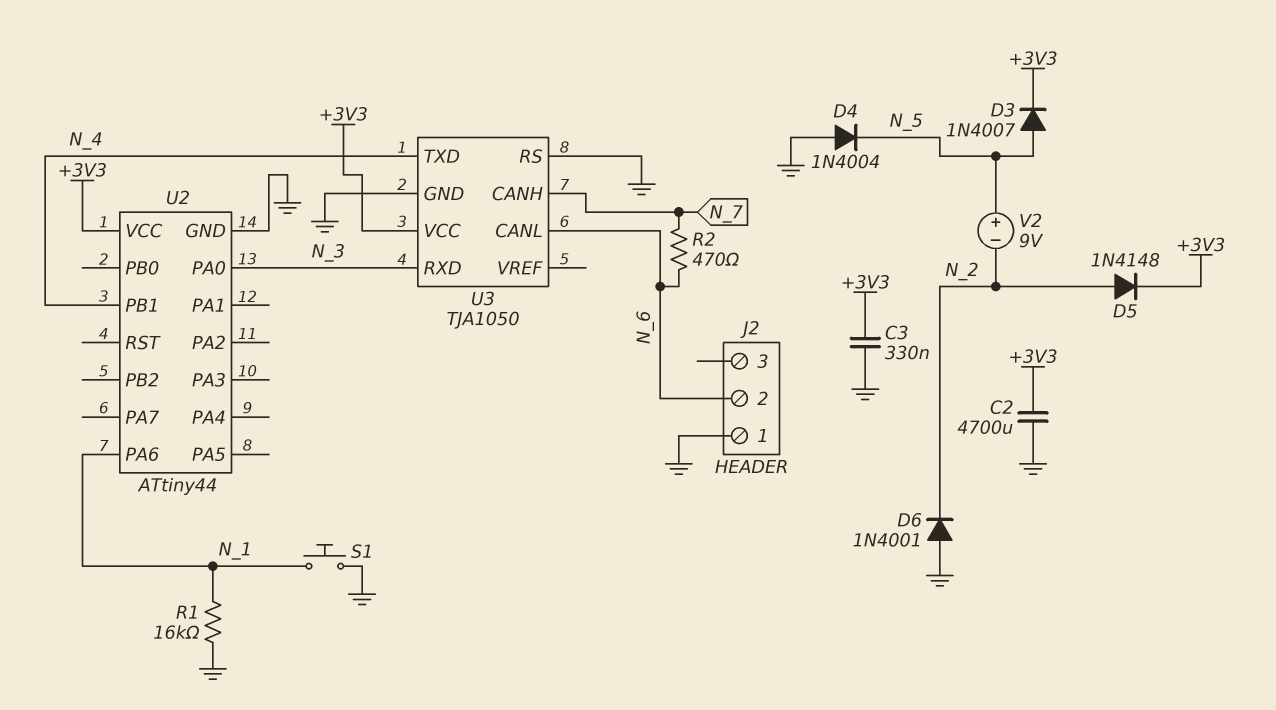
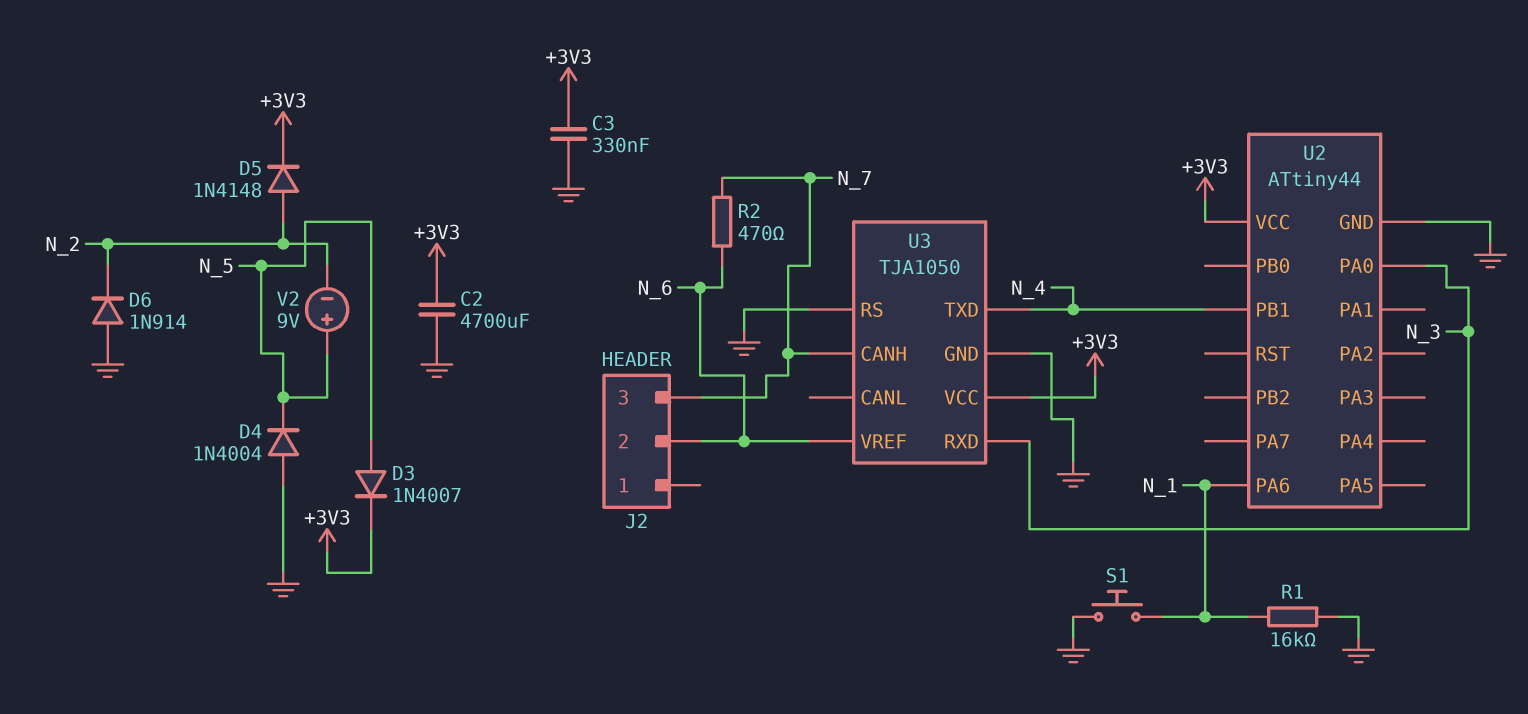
D6: diode 1N4001 (A GND, K N_2) -> diode 1N914 (A GND, K N_2)
J2 pin 1: GND -> none
J2 pin 3: none -> N_7
U3 pin CANL: N_6 -> none
U3 pin VREF: none -> N_6

